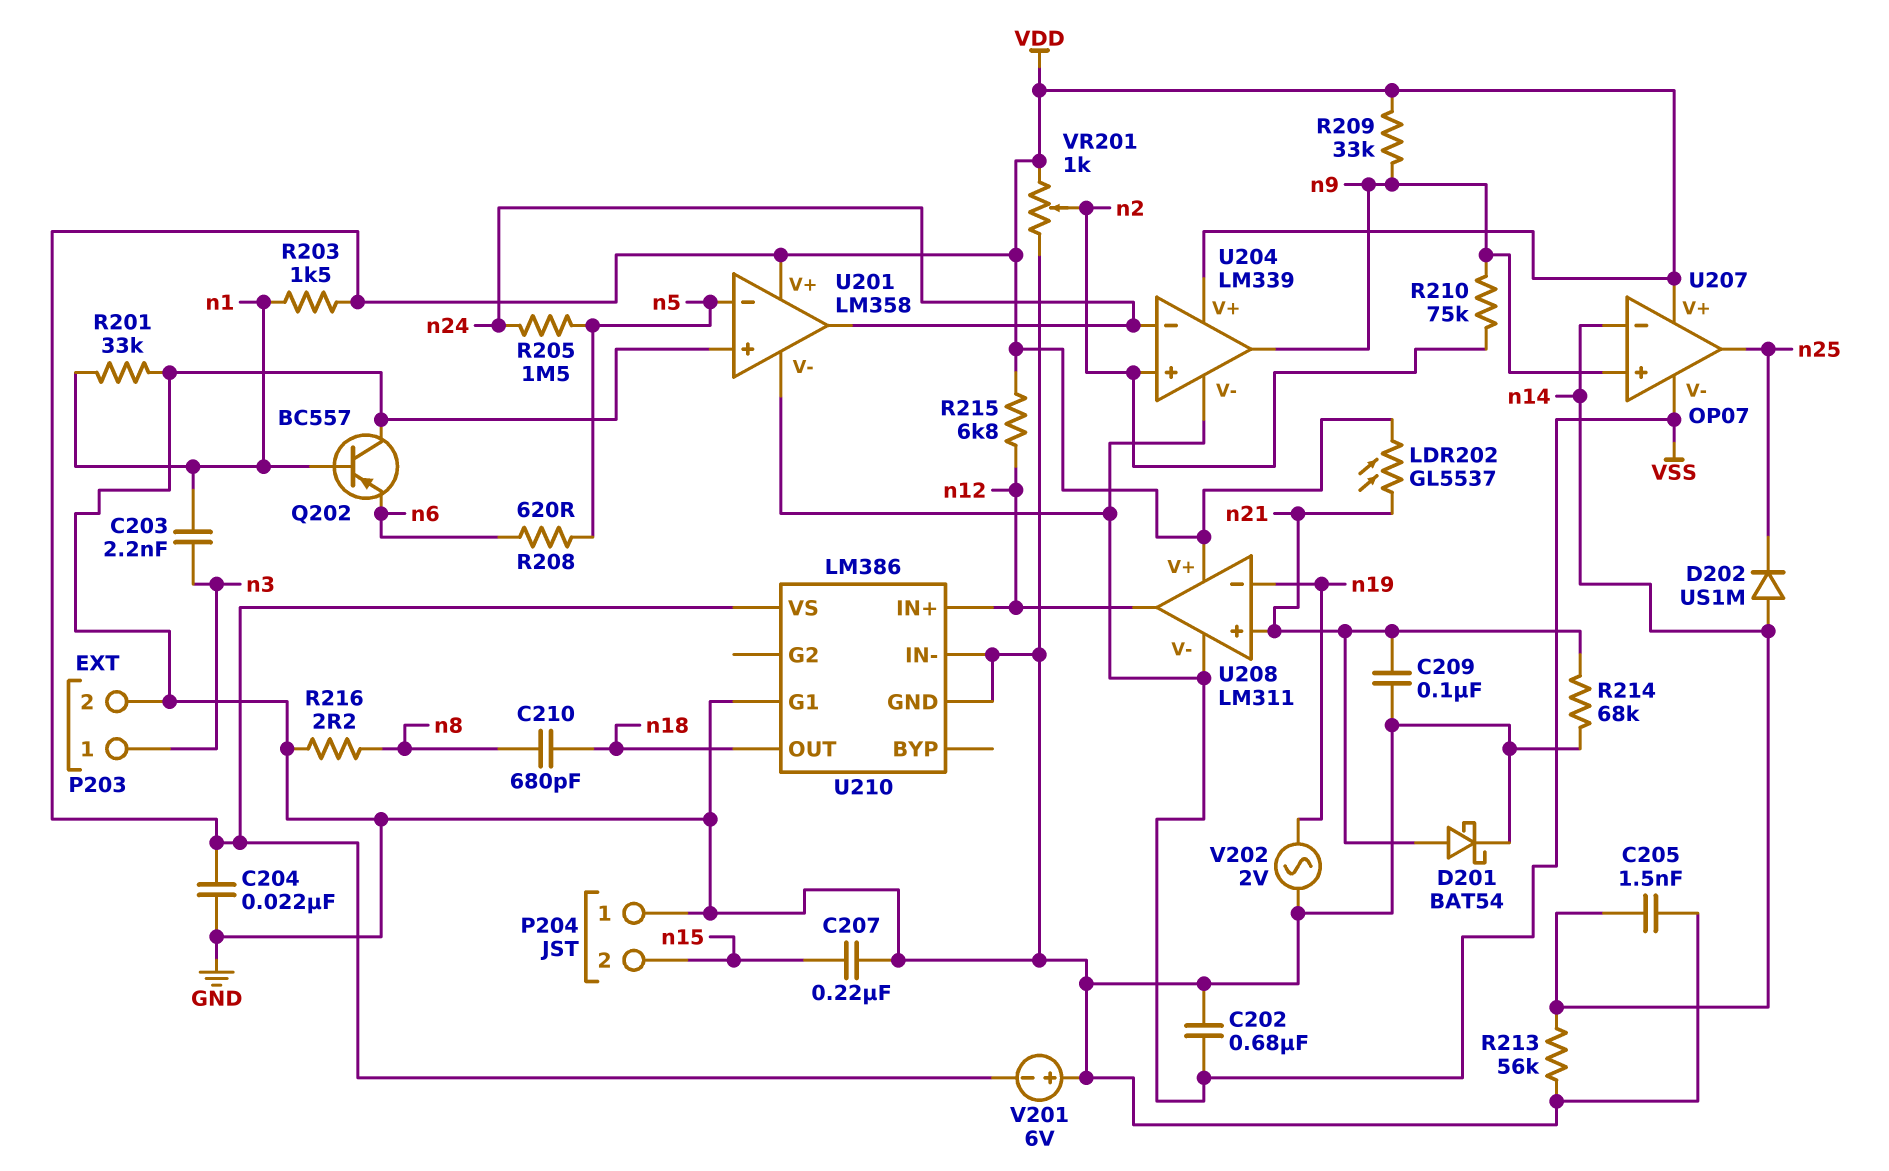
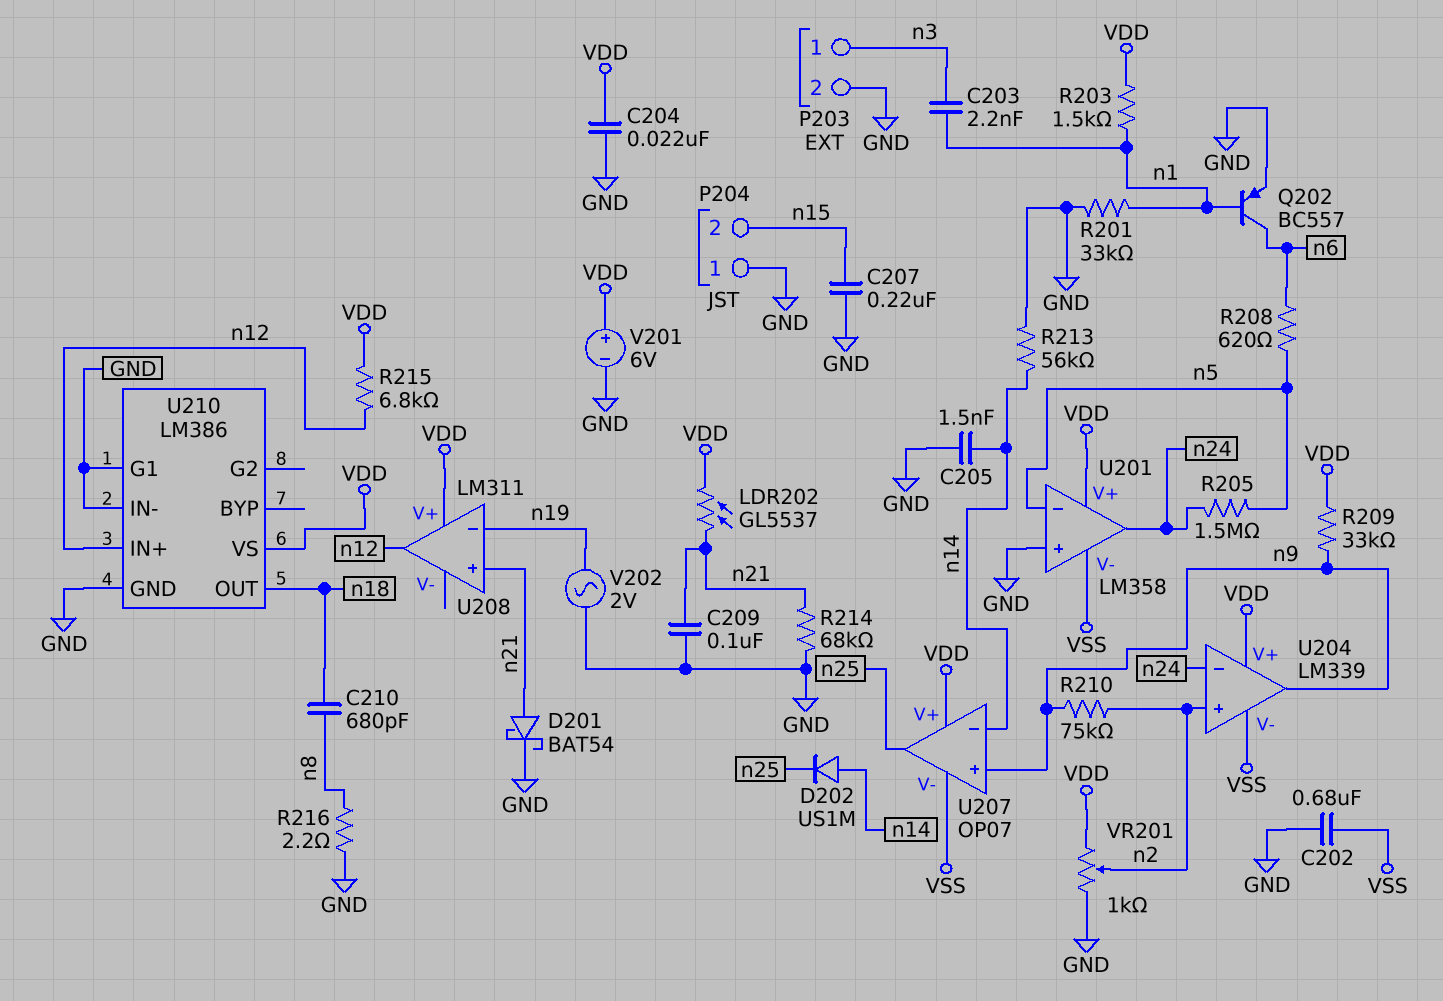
Q202: PNP BC557 (B n1, C GND, E n6) -> PNP BC557 (B n1, C n6, E GND)
U208 pin V-: VSS -> none
V201: 6V (plus GND, minus VDD) -> 6V (plus VDD, minus GND)

